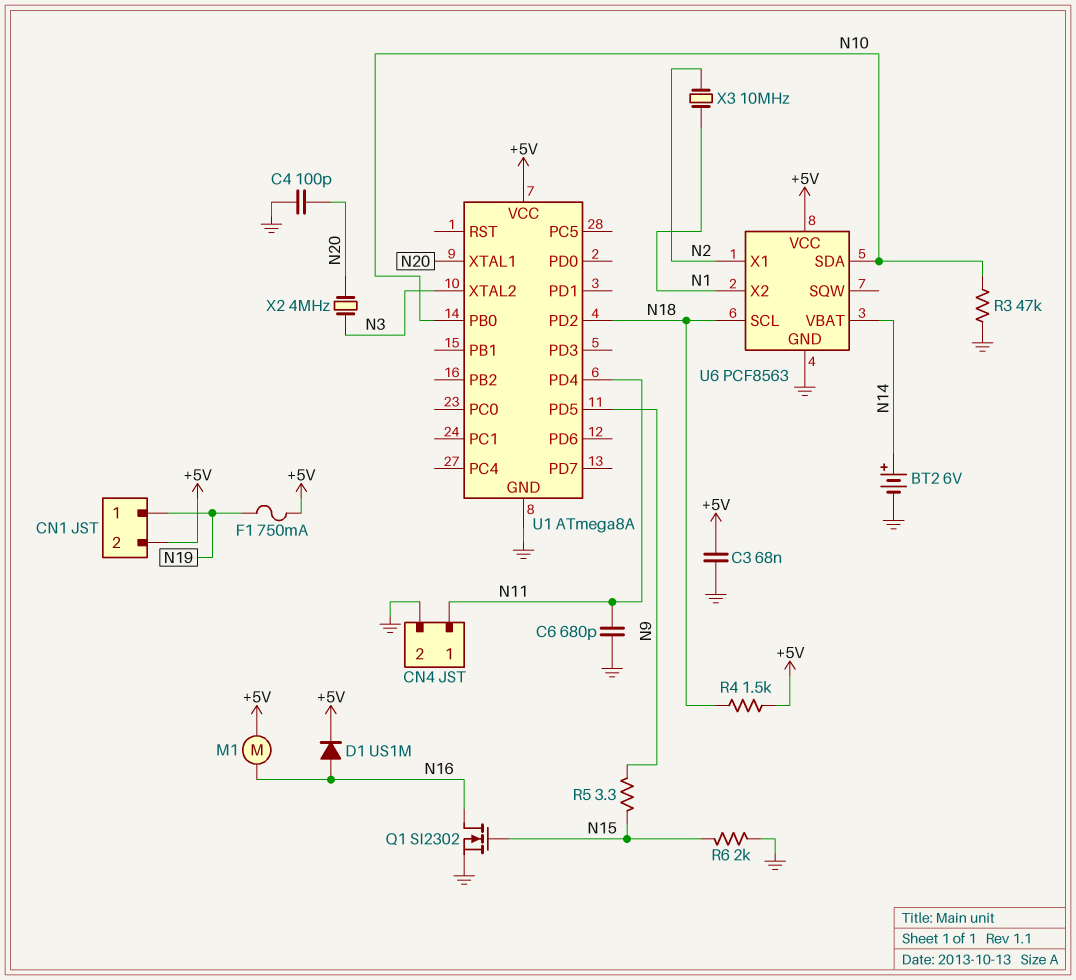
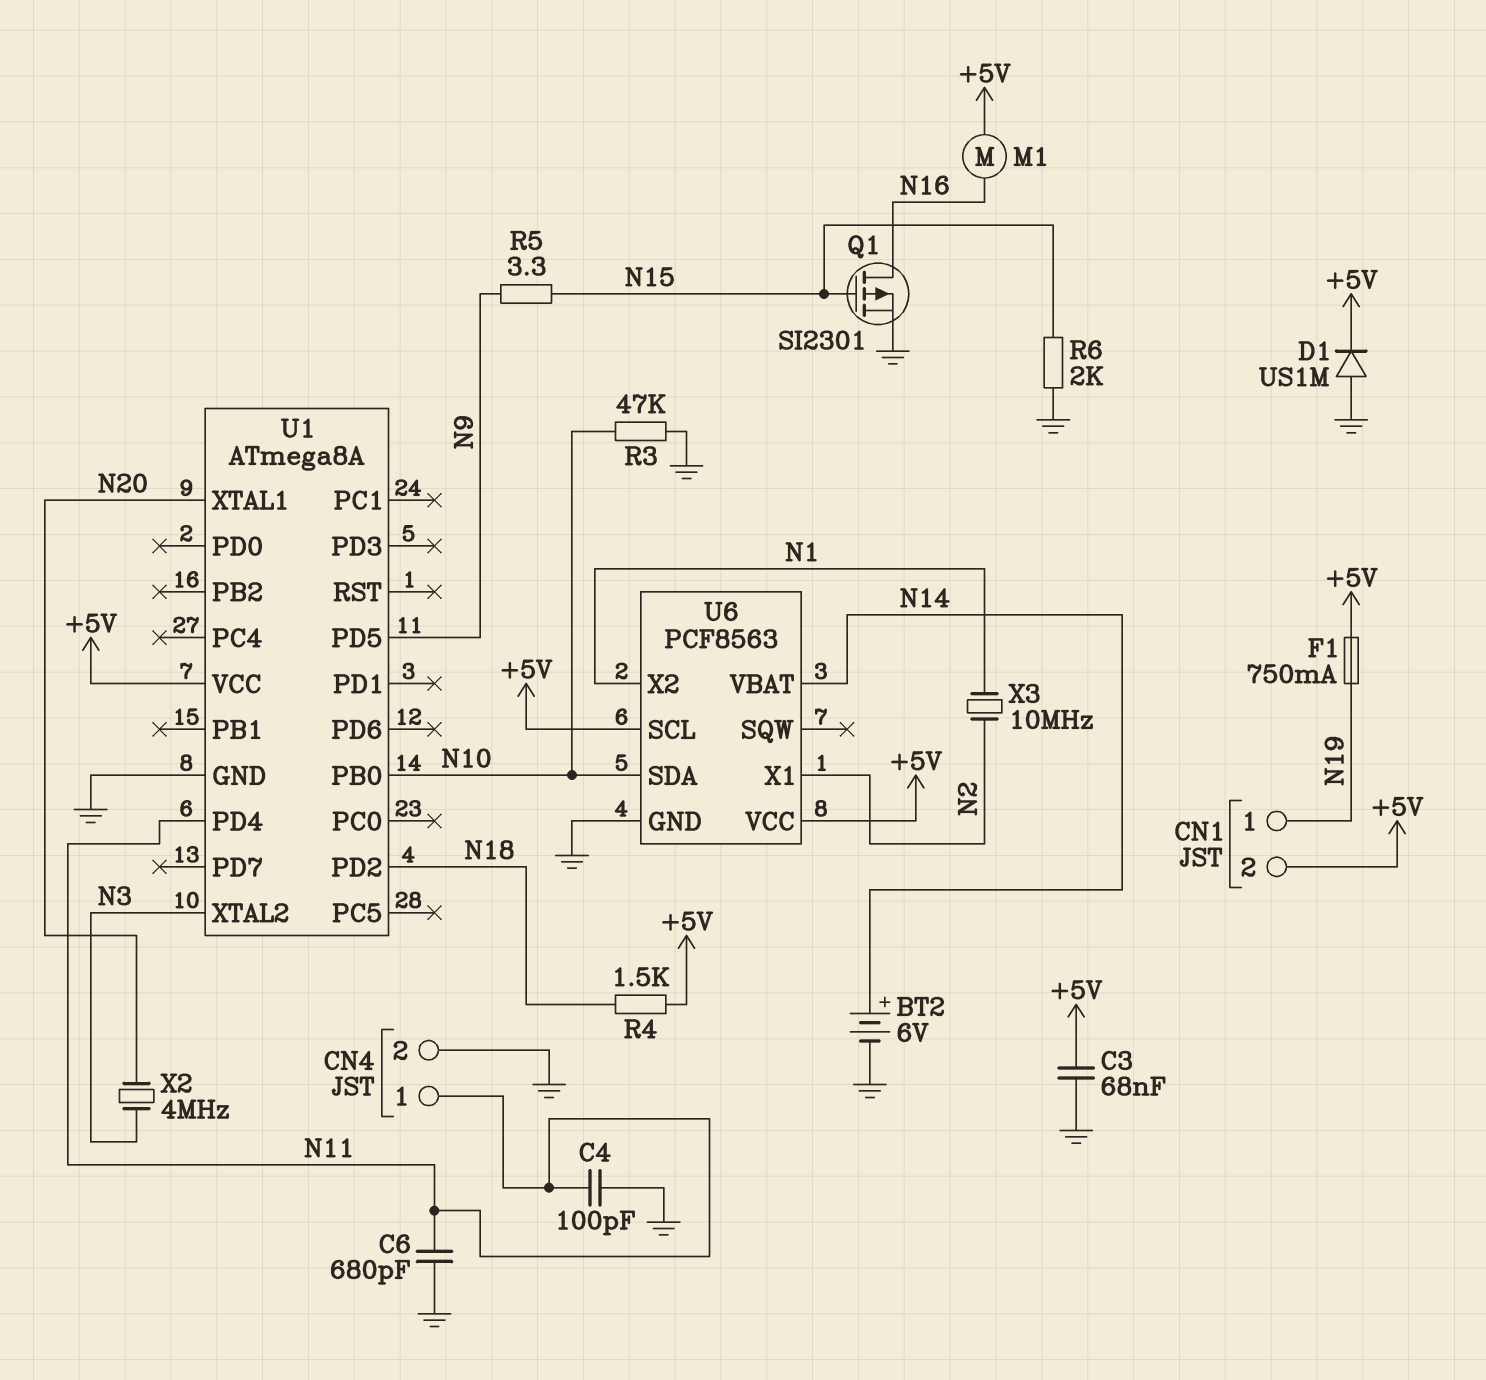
C4: 100pF (GND, N20) -> 100pF (GND, N11)
D1: diode US1M (A N16, K +5V) -> diode US1M (A GND, K +5V)
Q1: NMOS SI2302 (G N15, D N16, S GND) -> PMOS SI2301 (G N15, D N16, S GND)
U6 pin SCL: N18 -> +5V

